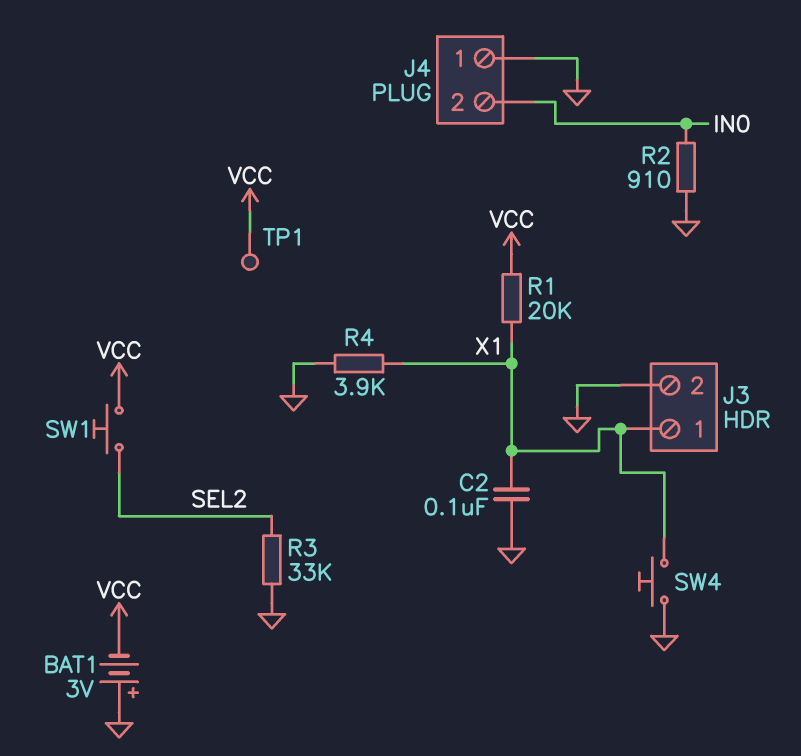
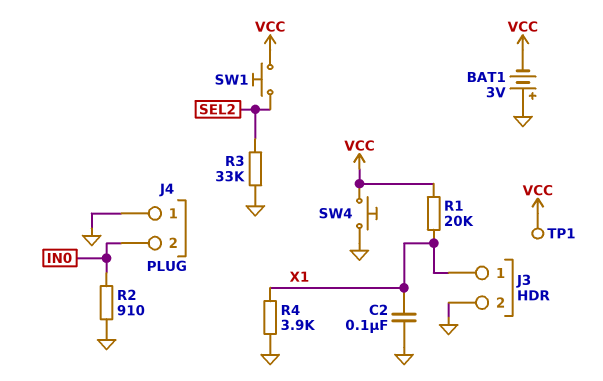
SW4: button (GND, X1) -> button (GND, VCC)

